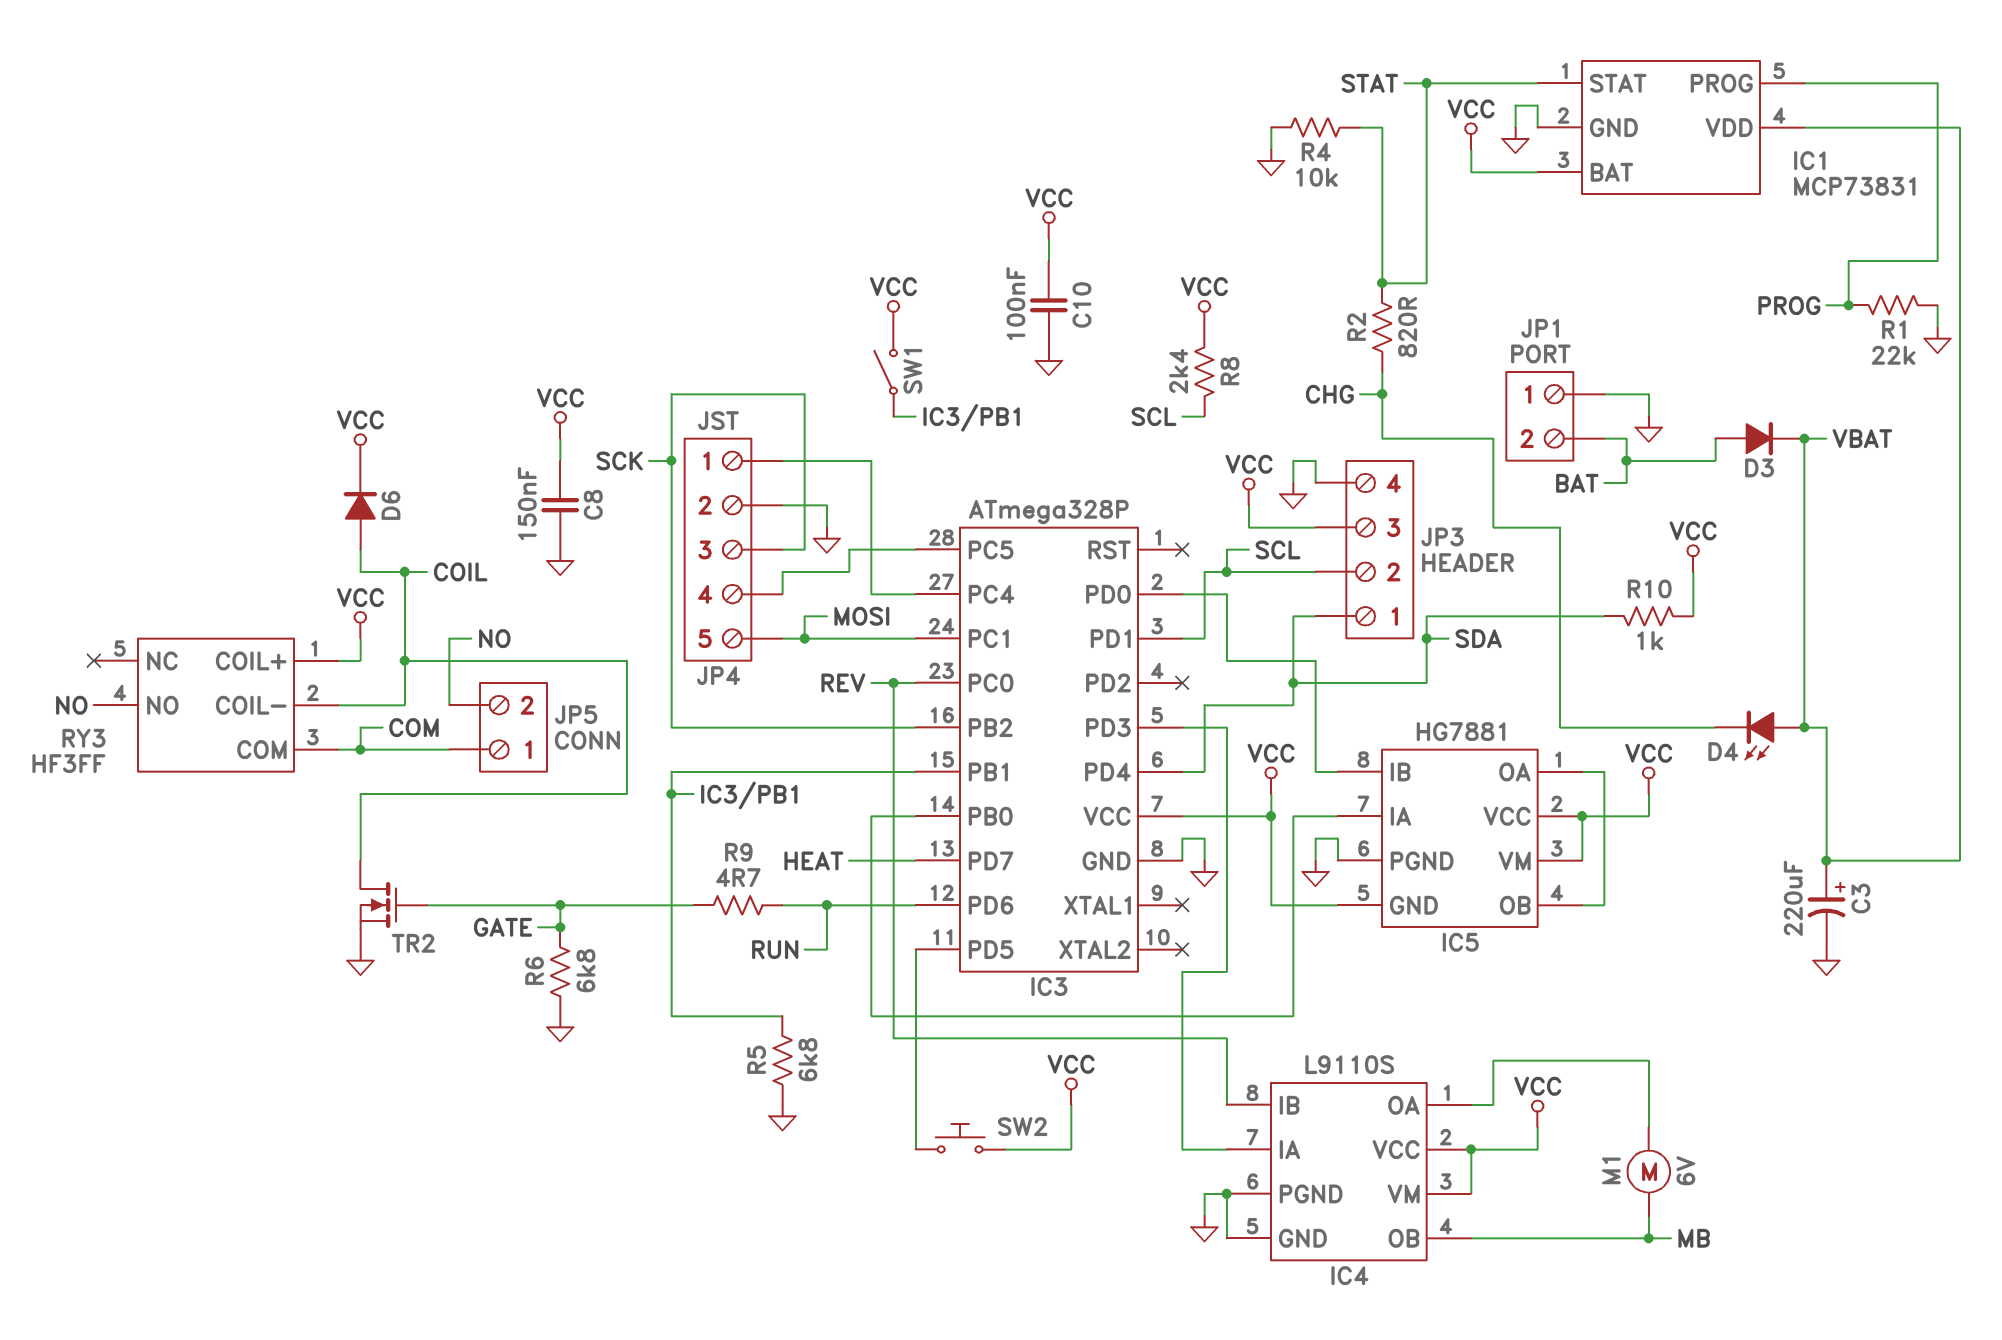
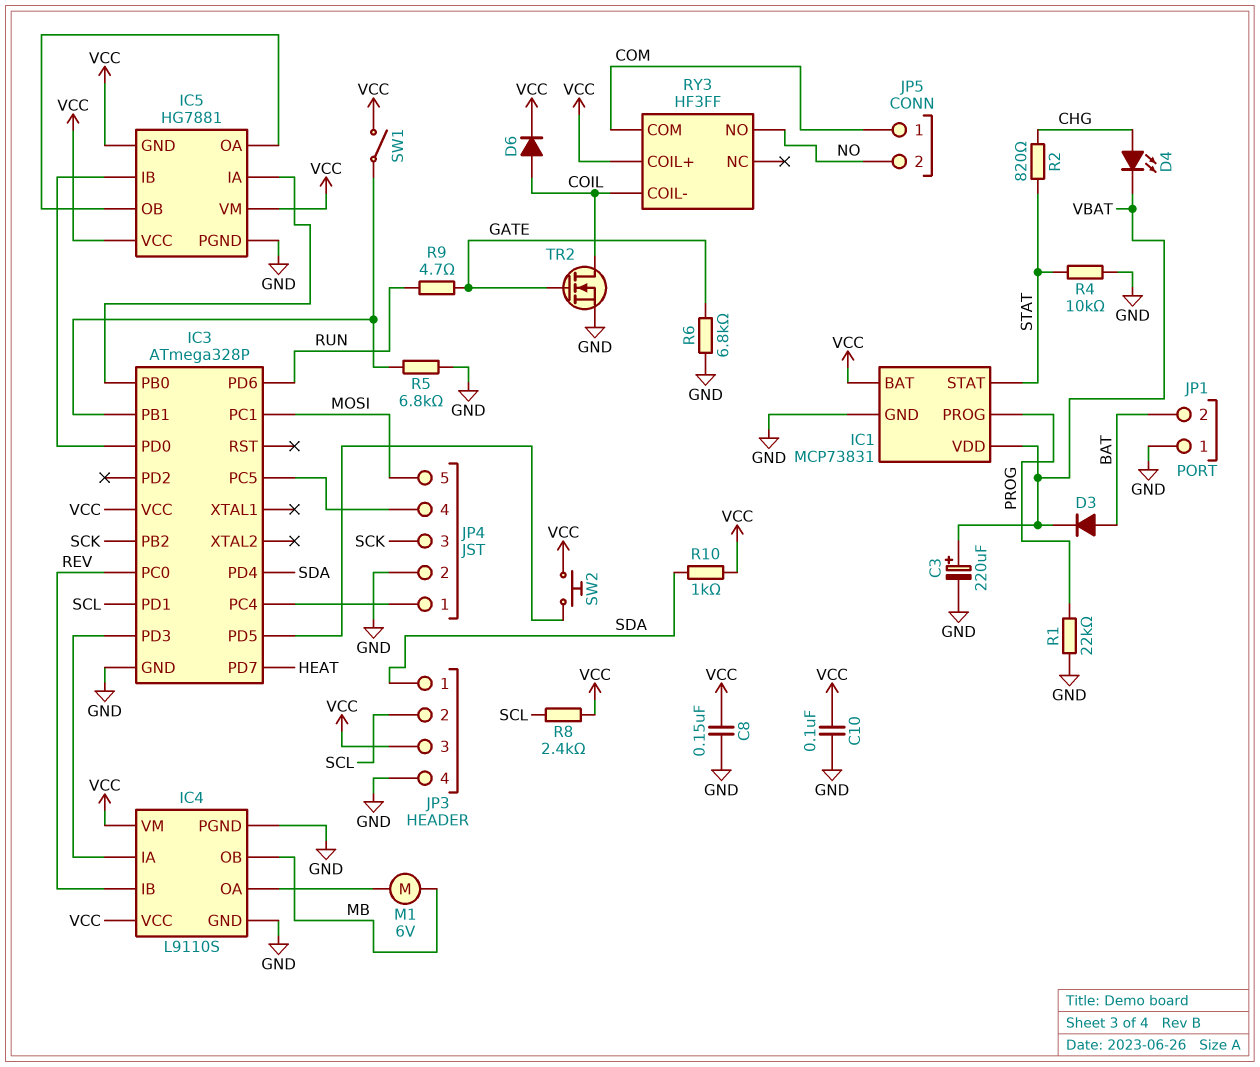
D4: LED (A VBAT, K CHG) -> LED (A CHG, K VBAT)

